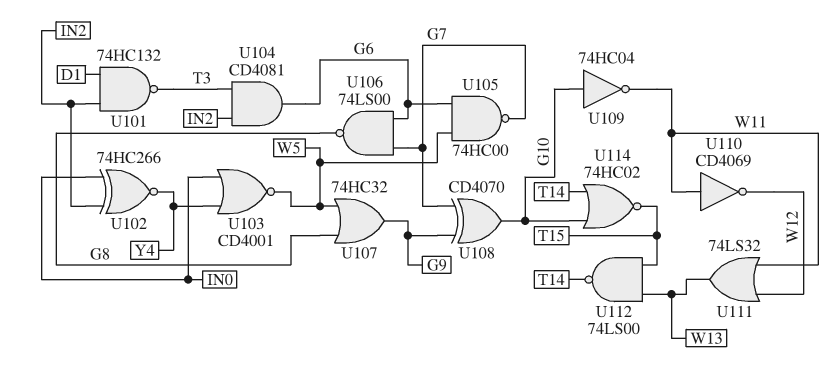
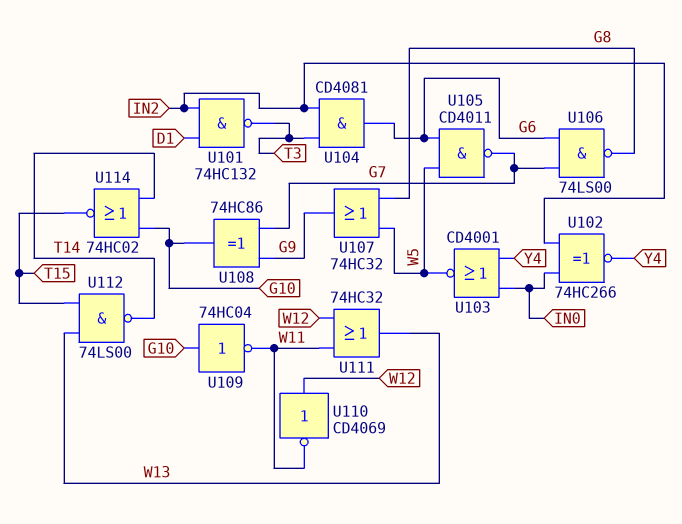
U105: NAND 74HC00 (in G6, in W5, out G7) -> NAND CD4011 (in G6, in W5, out G7)
U108: XOR CD4070 (in G7, in G9, out G10) -> XOR 74HC86 (in G7, in G9, out G10)
U110: NOT CD4069 (in W11, out W12) -> NOT CD4069 (in W12, out W11)
U111: OR 74LS32 (in W11, in W12, out W13) -> OR 74HC32 (in W11, in W12, out W13)

